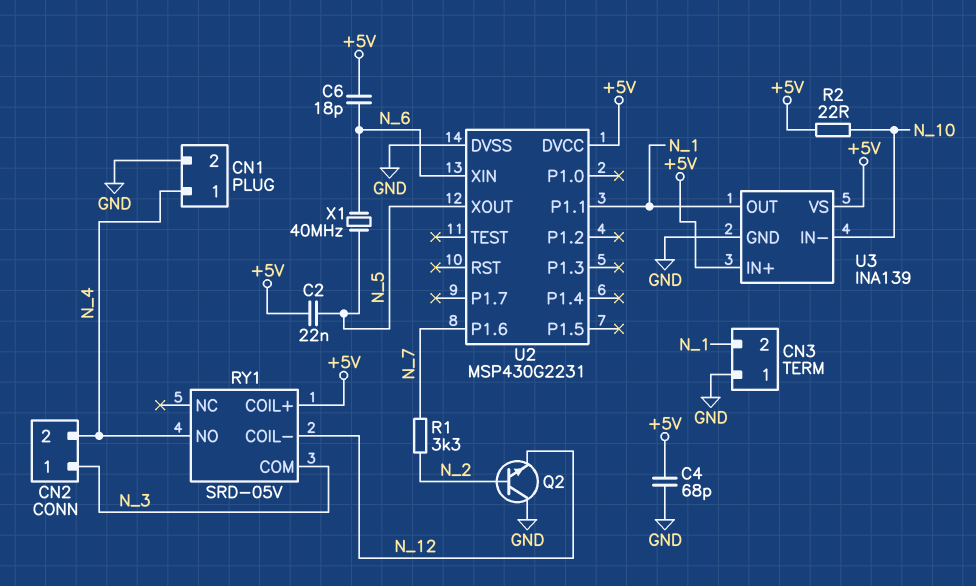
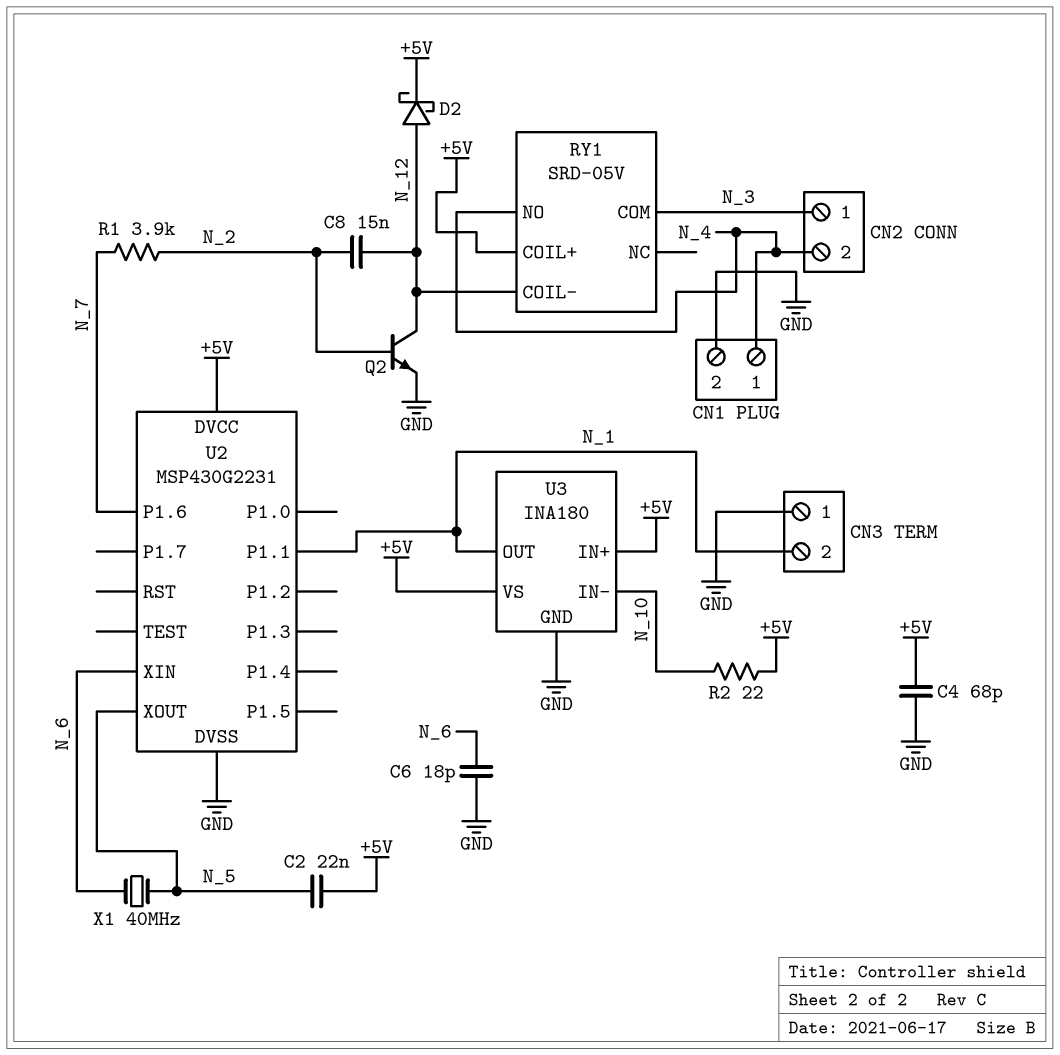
C6: 18pF (+5V, N_6) -> 18pF (GND, N_6)
C8: none -> 15nF (N_2, N_12)
D2: none -> schottky (A N_12, K +5V)
Q2: NPN (B N_2, C GND, E N_12) -> NPN (B N_2, C N_12, E GND)
R1: 3.3k (N_2, N_7) -> 3.9k (N_2, N_7)
U3: INA139 -> INA180

